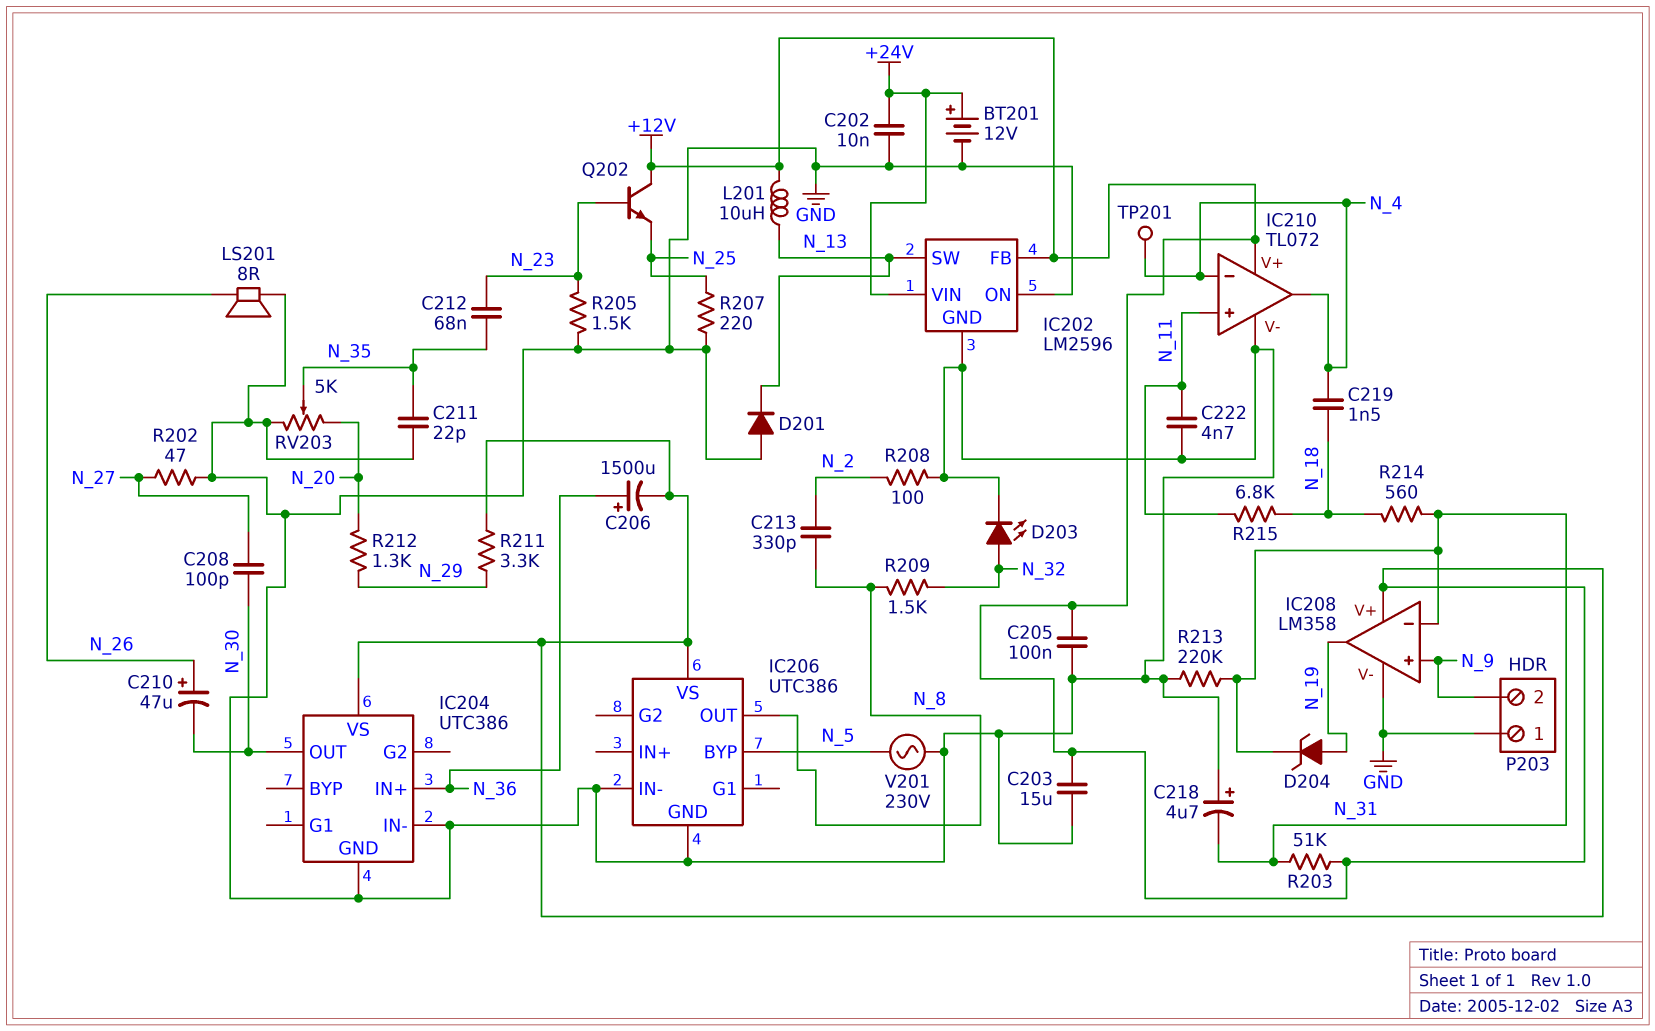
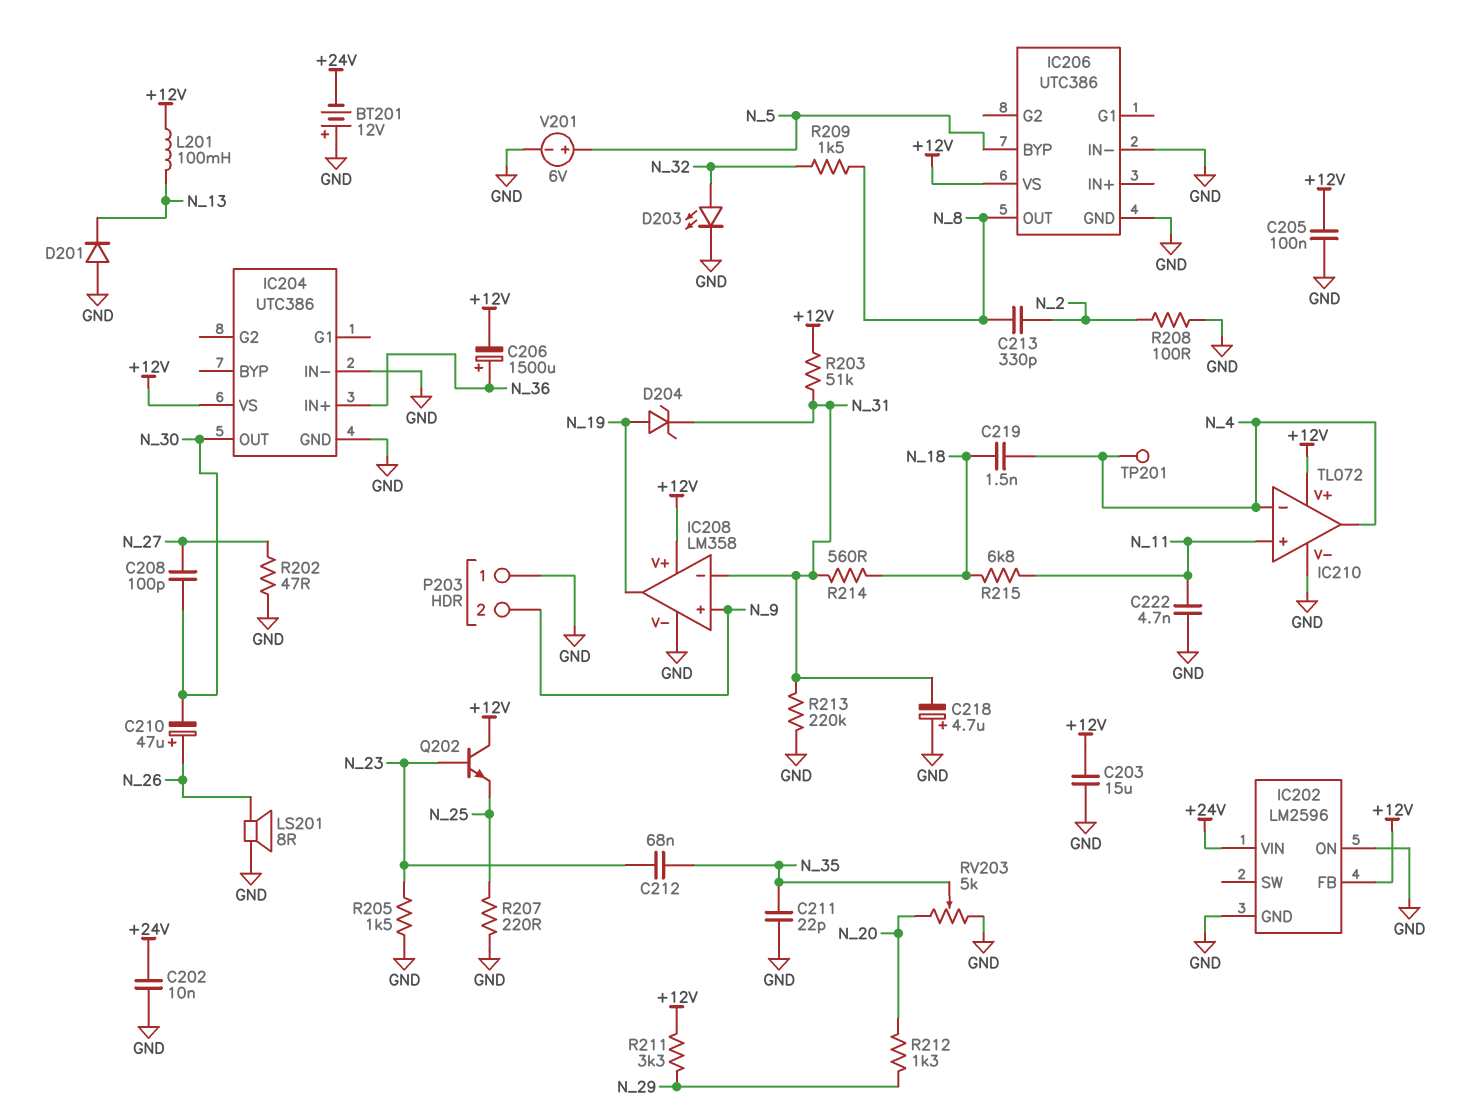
BT201: 12V (plus +24V, minus GND) -> 12V (plus GND, minus +24V)
IC202 pin SW: N_13 -> none
L201: 10uH (+12V, N_13) -> 100mH (+12V, N_13)
V201: AC 230V (GND, N_5) -> 6V (plus N_5, minus GND)

